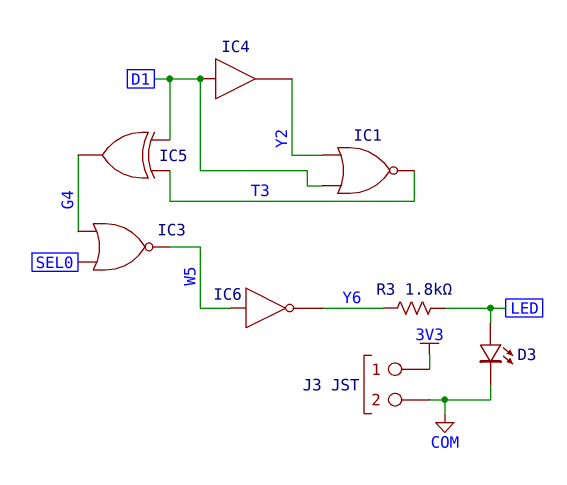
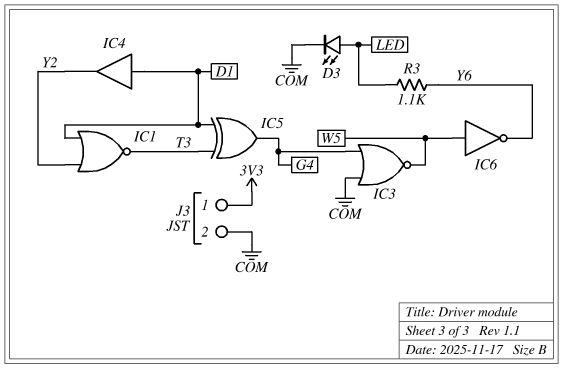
IC3: NOR (in G4, in SEL0, out W5) -> NOR (in COM, in G4, out W5)
R3: 1.8k (LED, Y6) -> 1.1k (LED, Y6)

